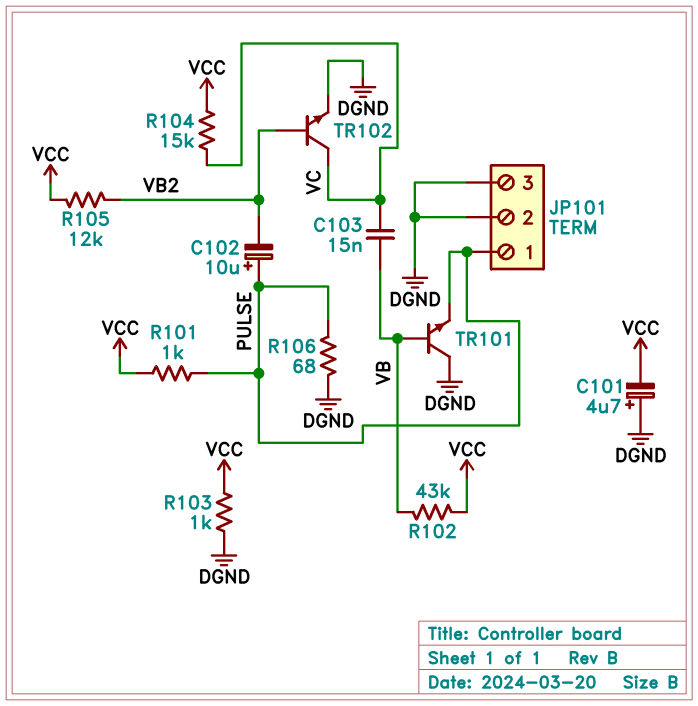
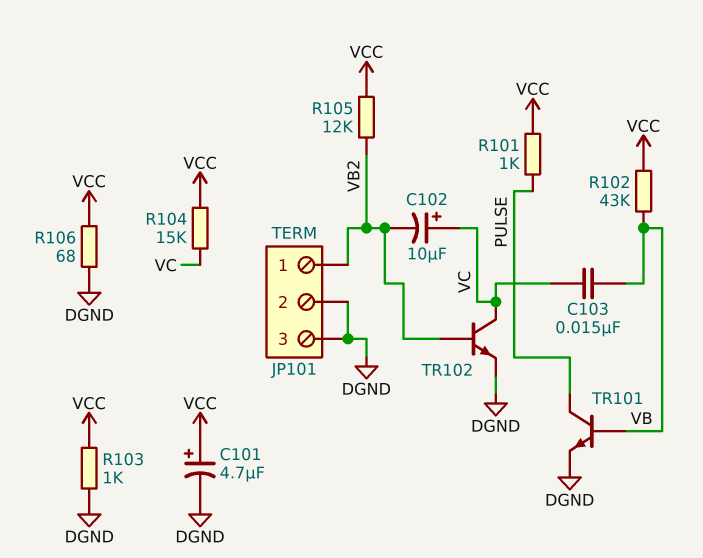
C101: 4.7uF (plus DGND, minus VCC) -> 4.7uF (plus VCC, minus DGND)
C102: 10uF (plus PULSE, minus VB2) -> 10uF (plus VC, minus VB2)
JP101 pin 1: PULSE -> VB2
R106: 68 (DGND, PULSE) -> 68 (DGND, VCC)
TR101: NPN (B VB, C DGND, E PULSE) -> NPN (B VB, C PULSE, E DGND)

